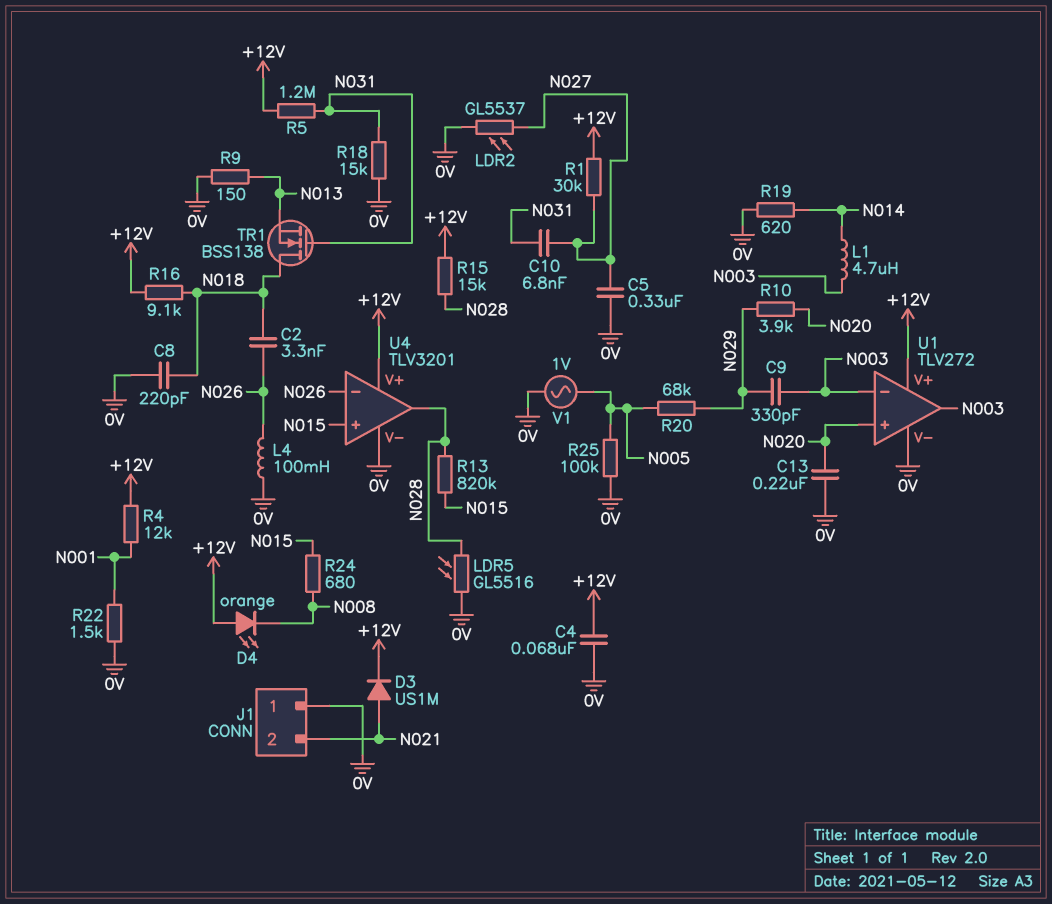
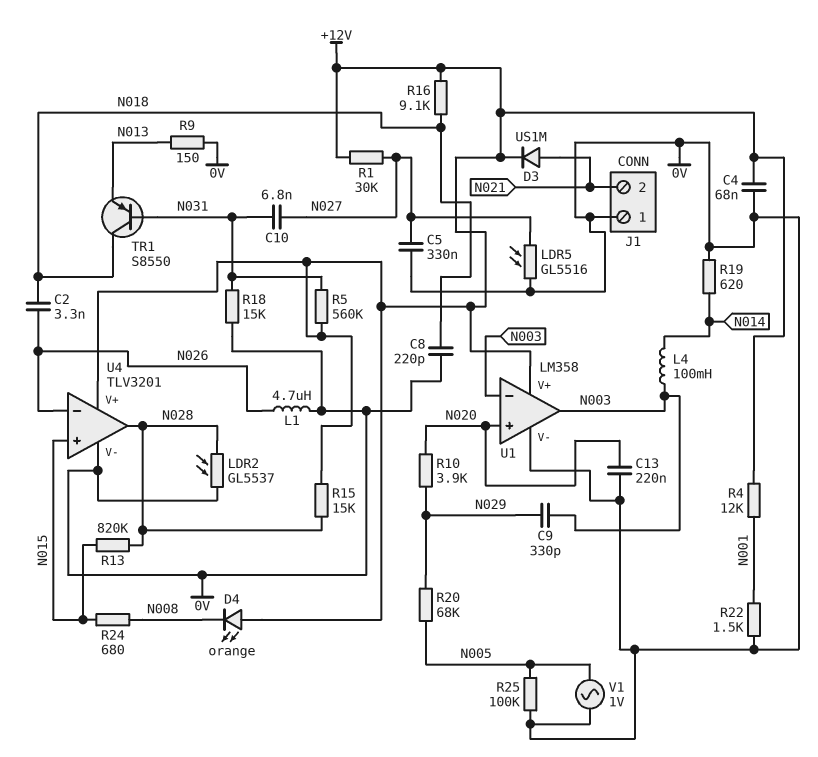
L1: 4.7uH (N003, N014) -> 4.7uH (0V, N026)
L4: 100mH (0V, N026) -> 100mH (N003, N014)
LDR2: GL5537 (0V, N027) -> GL5537 (0V, N028)
LDR5: GL5516 (0V, N028) -> GL5516 (0V, N027)
R5: 1.2M (+12V, N031) -> 560k (+12V, N031)
TR1: NMOS BSS138 (G N031, D N018, S N013) -> PNP S8550 (B N031, C N018, E N013)
U1: TLV272 -> LM358

